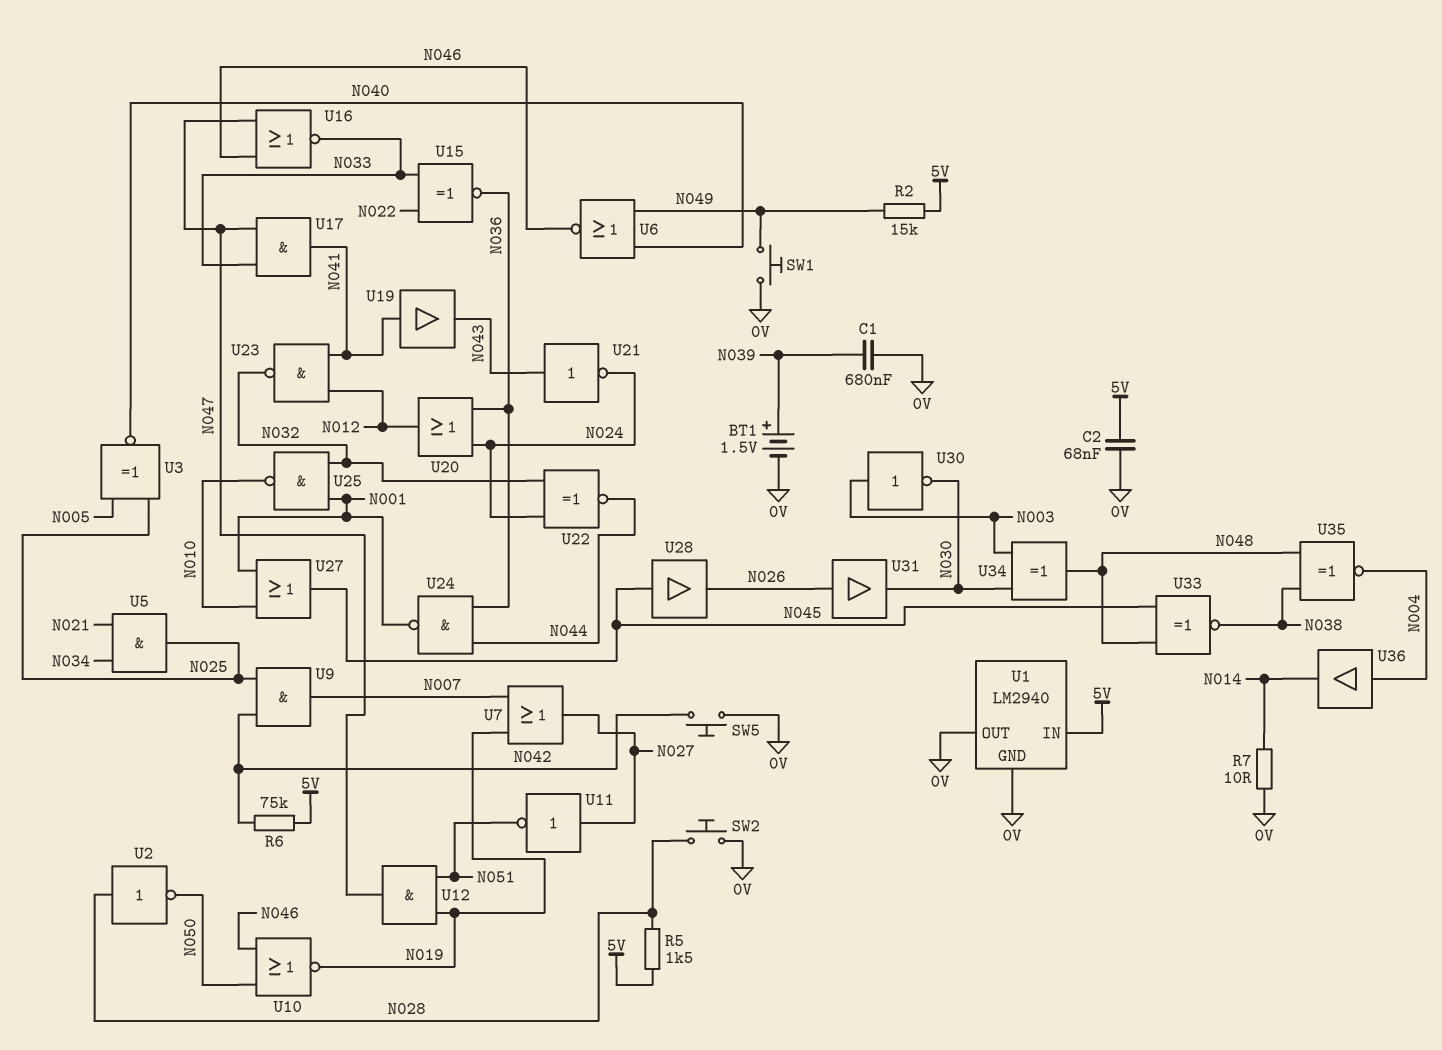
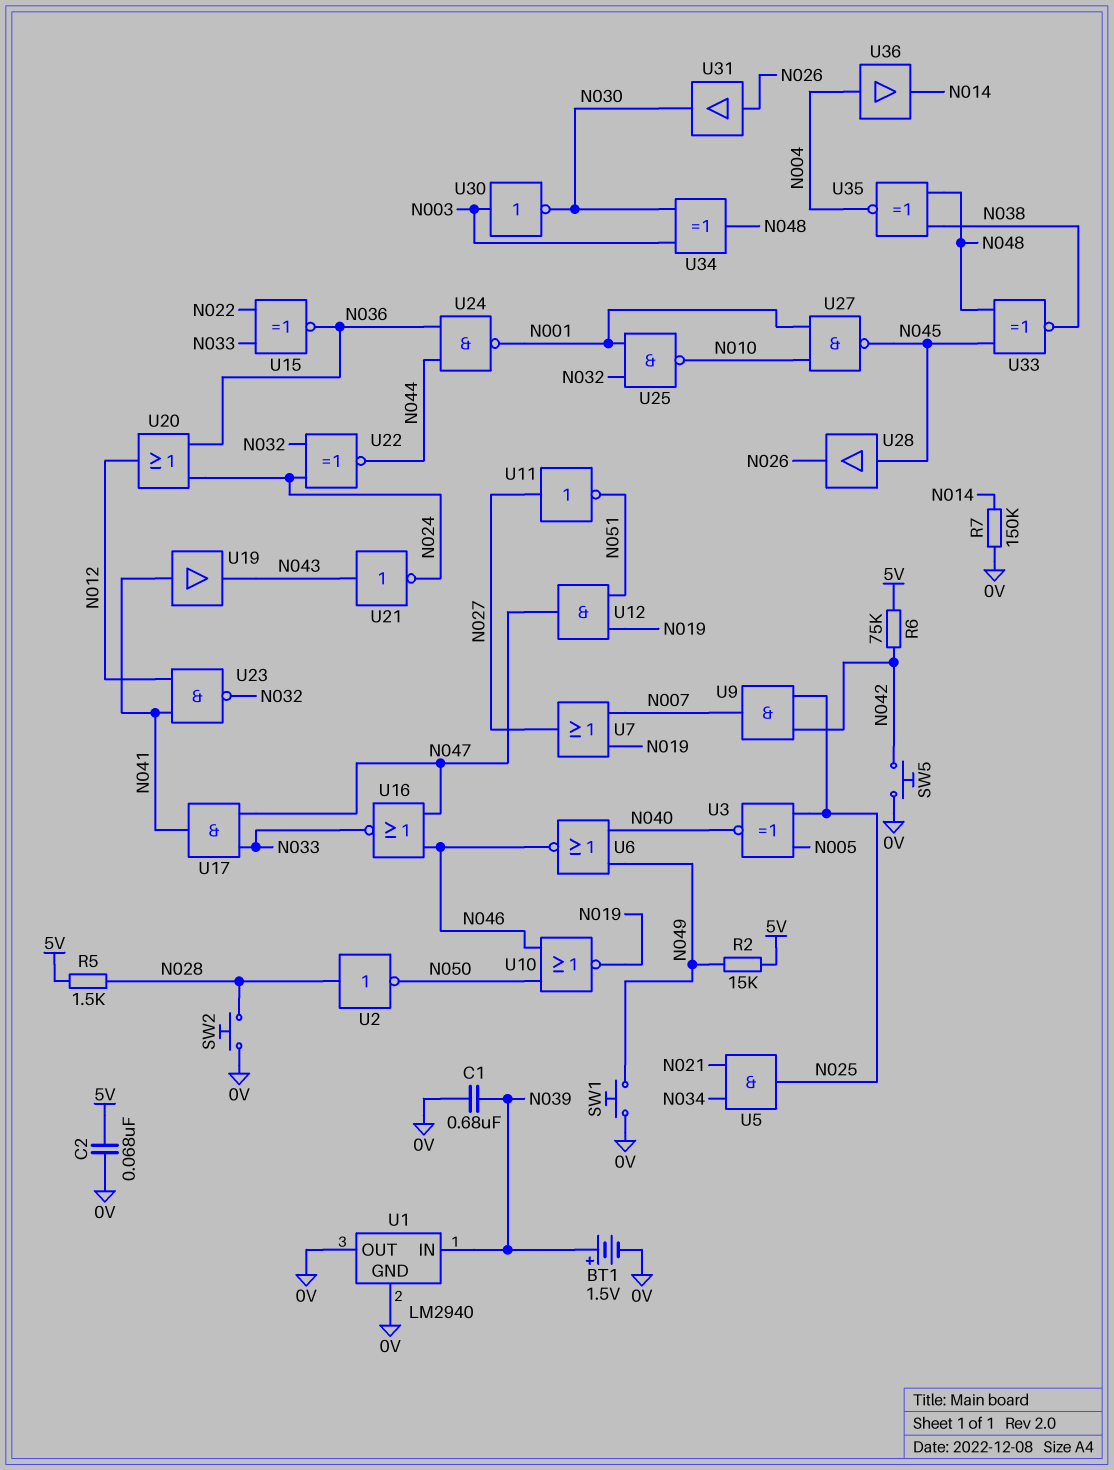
R7: 10 (0V, N014) -> 150k (0V, N014)
U1 pin IN: 5V -> N039
U27: OR (in N001, in N010, out N045) -> NAND (in N001, in N010, out N045)

